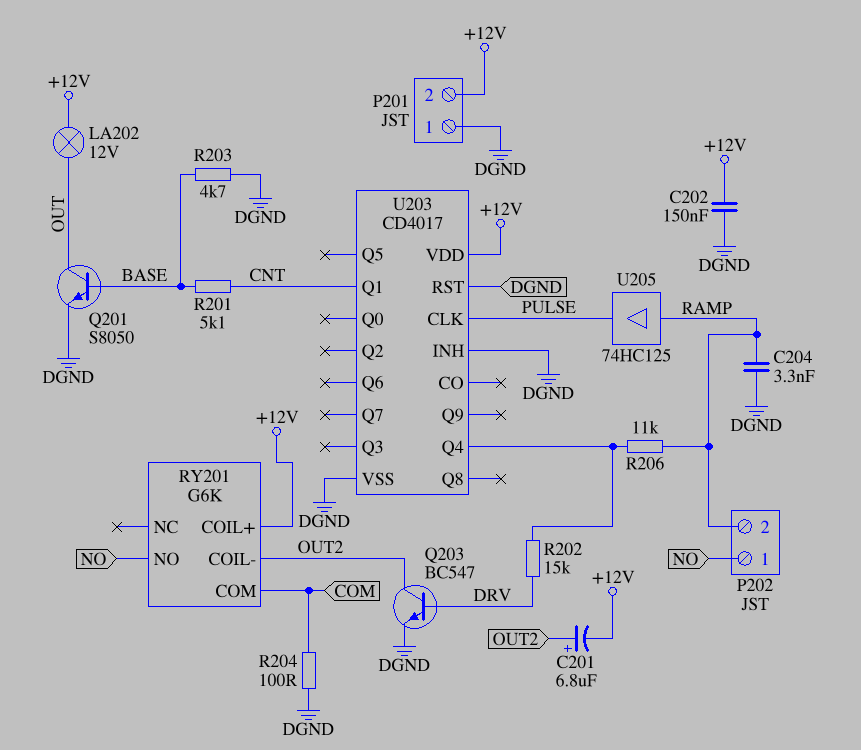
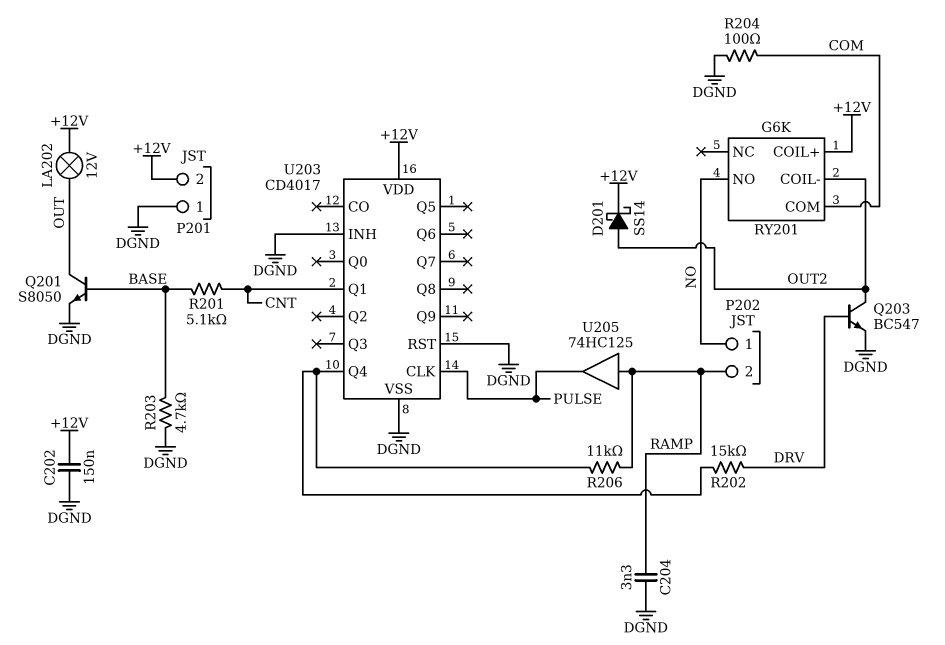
C201: 6.8uF (plus OUT2, minus +12V) -> none
D201: none -> schottky SS14 (A OUT2, K +12V)

